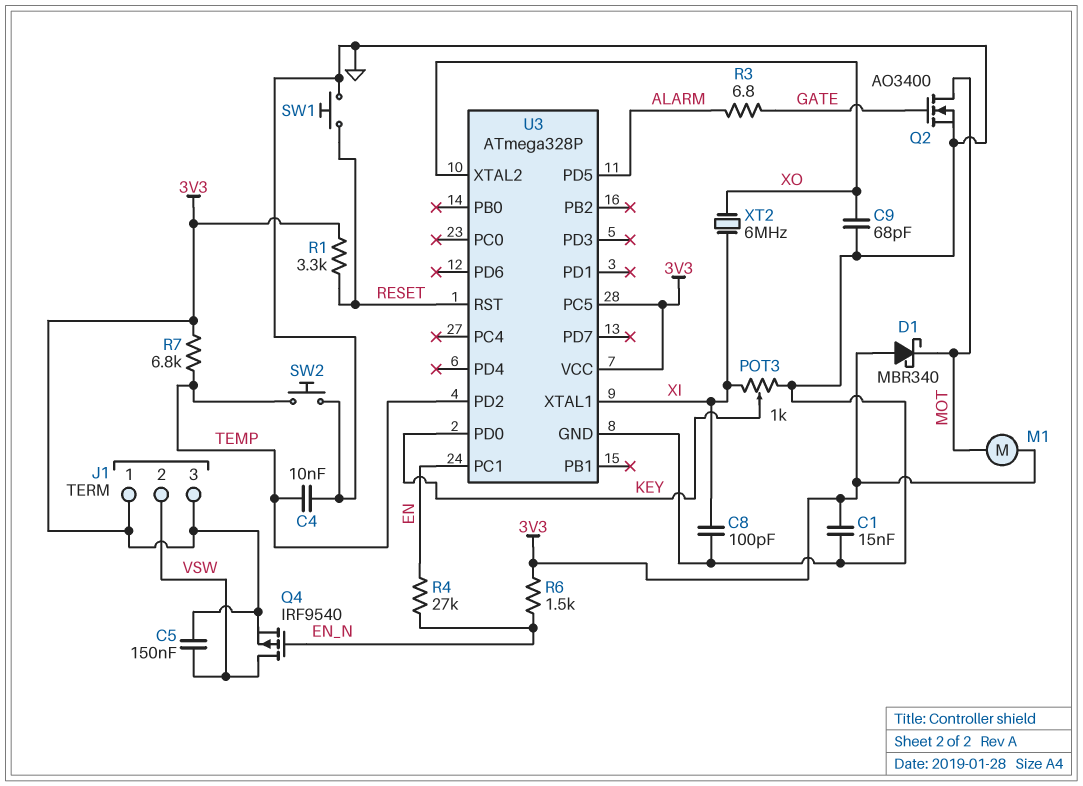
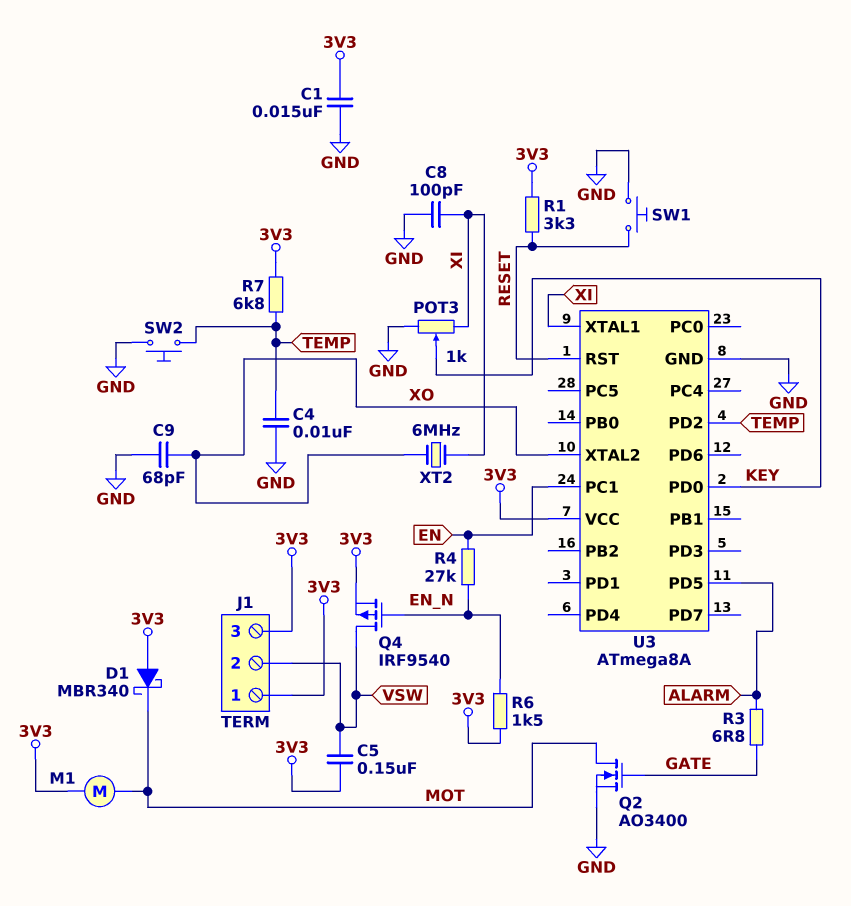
U3: ATmega328P -> ATmega8A
U3 pin PC5: 3V3 -> none

